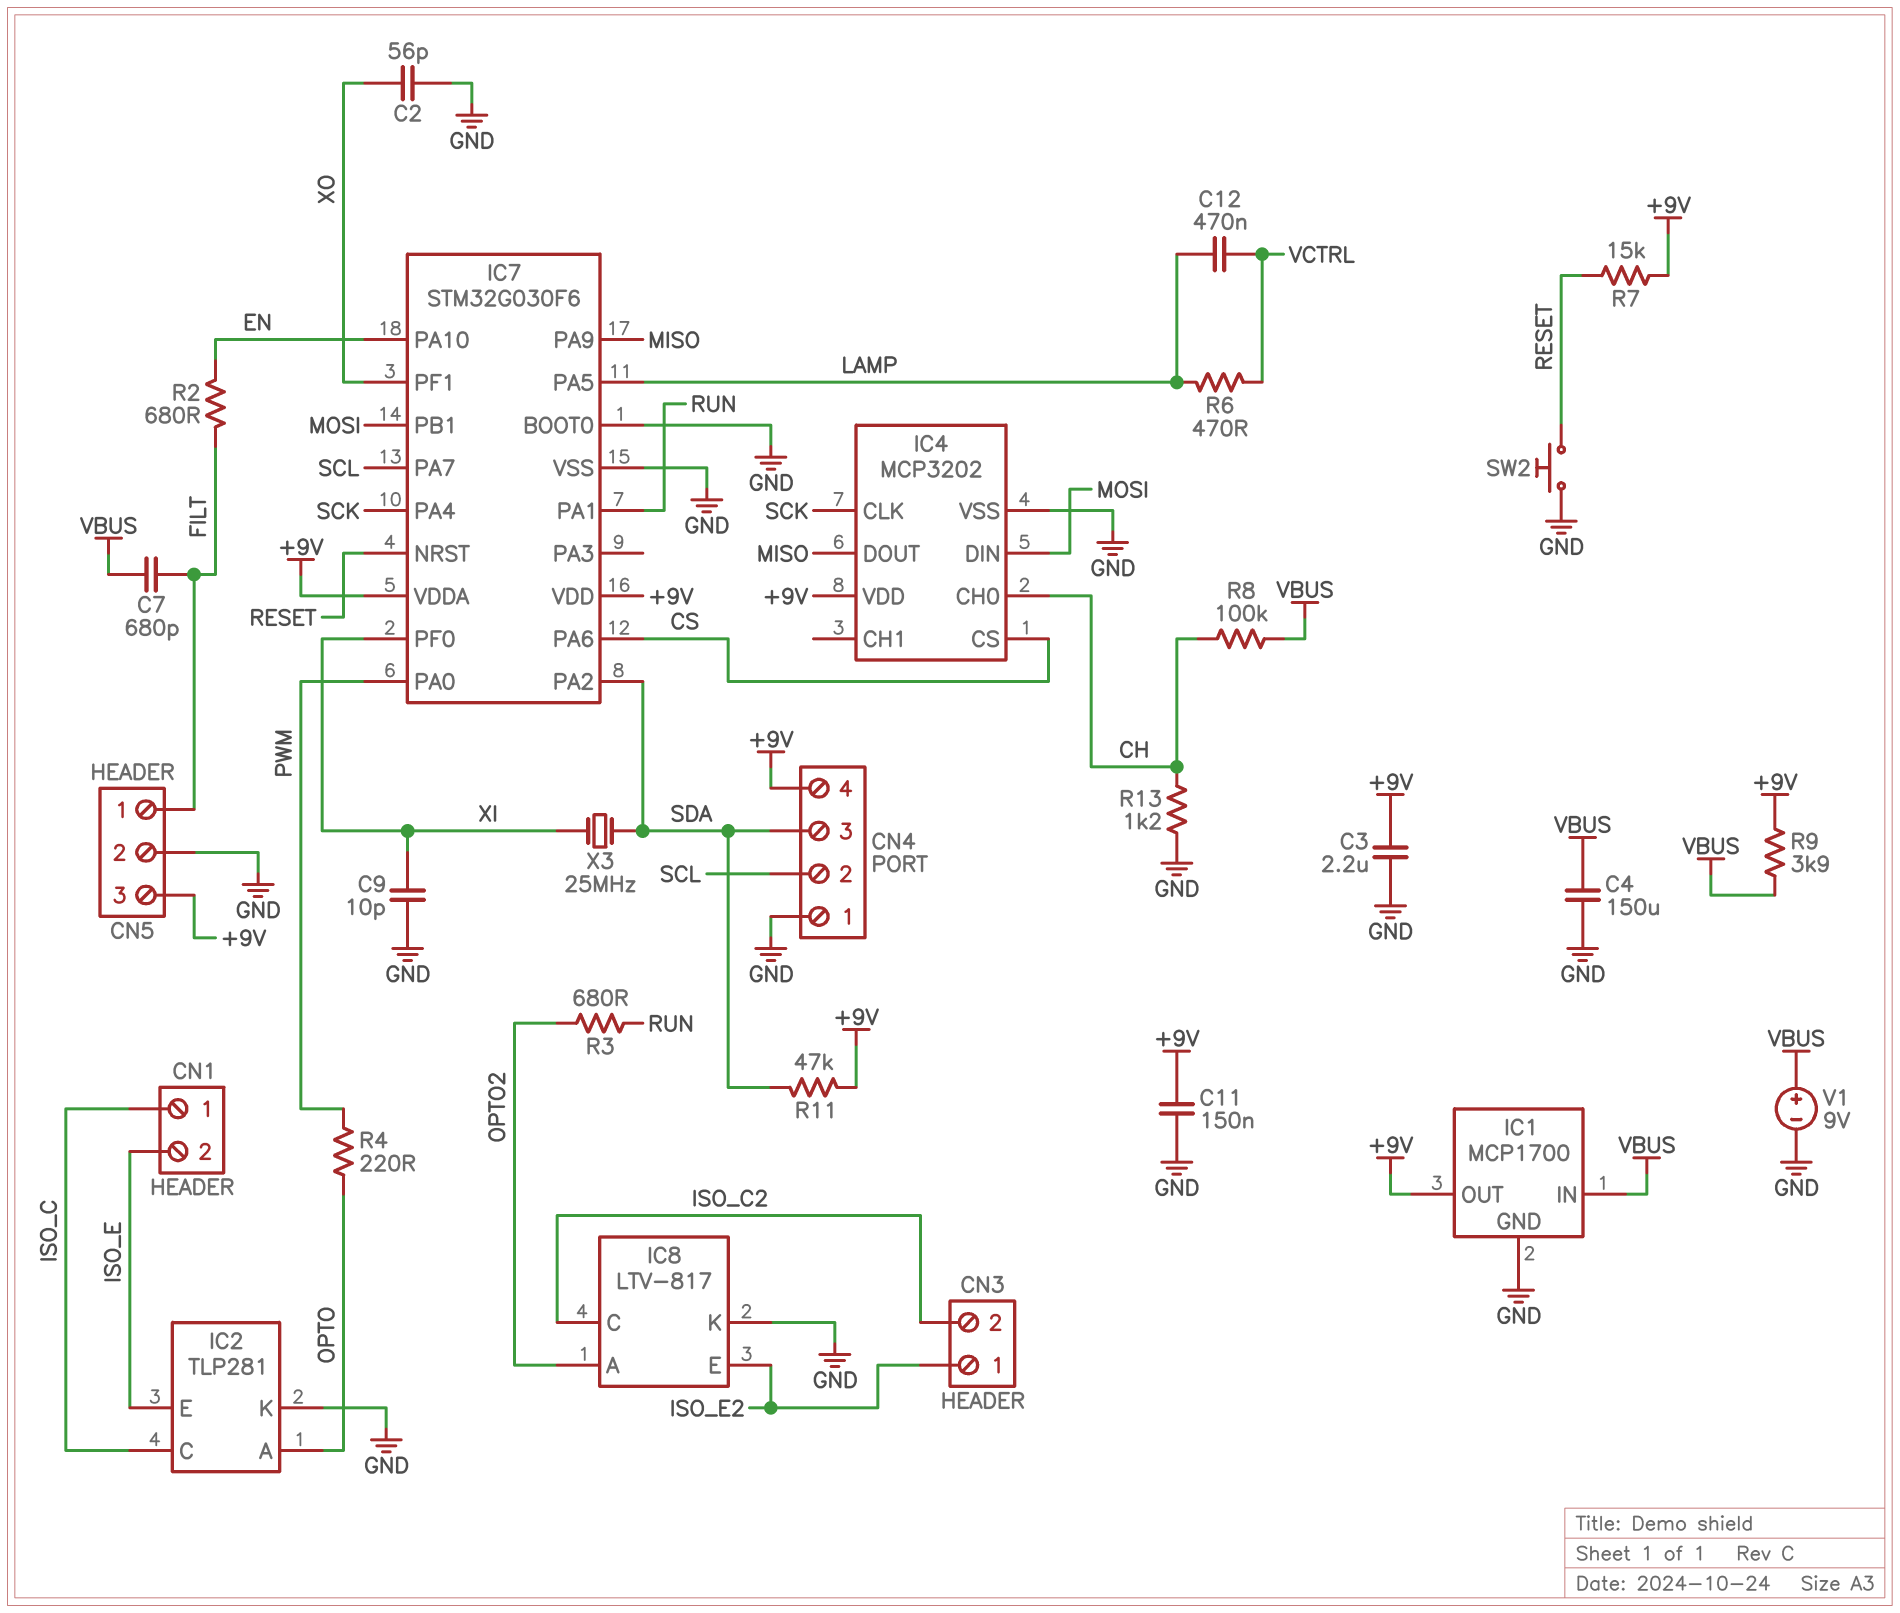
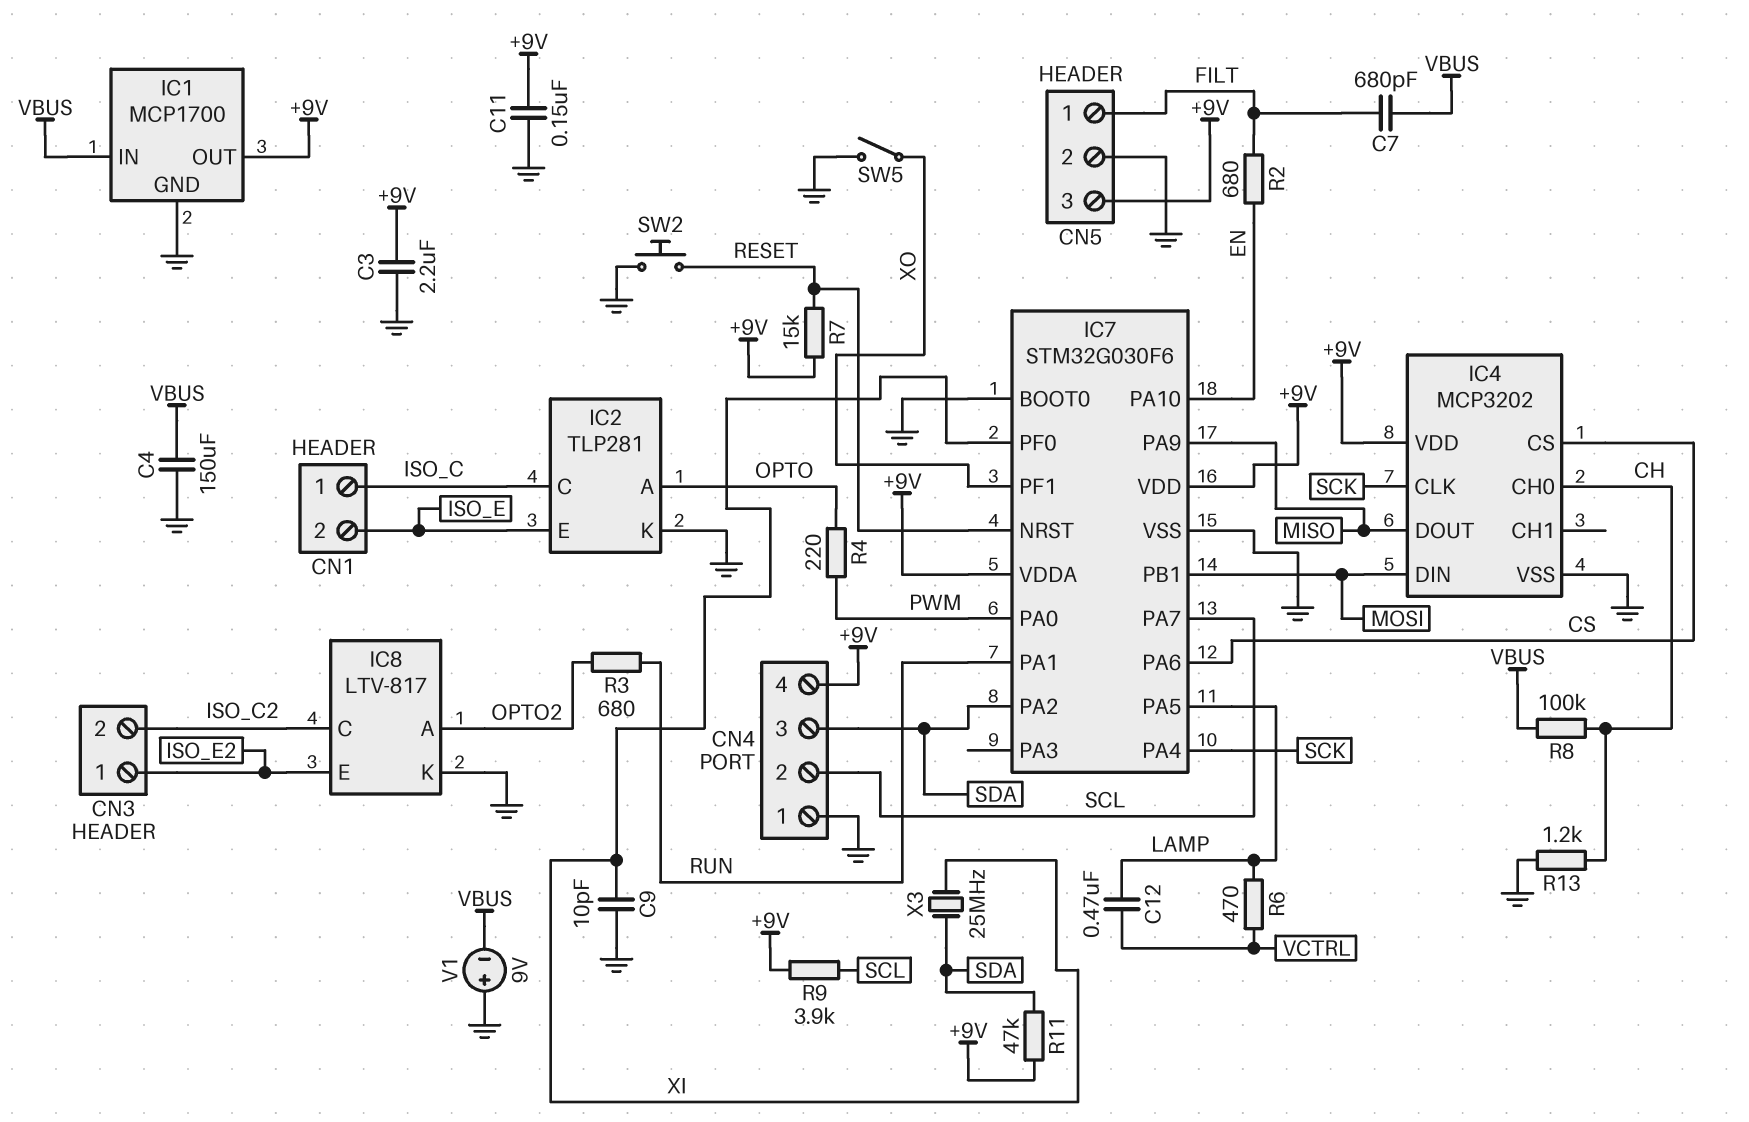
C2: 56pF (GND, XO) -> none
R9: 3.9k (+9V, VBUS) -> 3.9k (+9V, SCL)
SW5: none -> switch (GND, XO)
V1: 9V (plus VBUS, minus GND) -> 9V (plus GND, minus VBUS)

